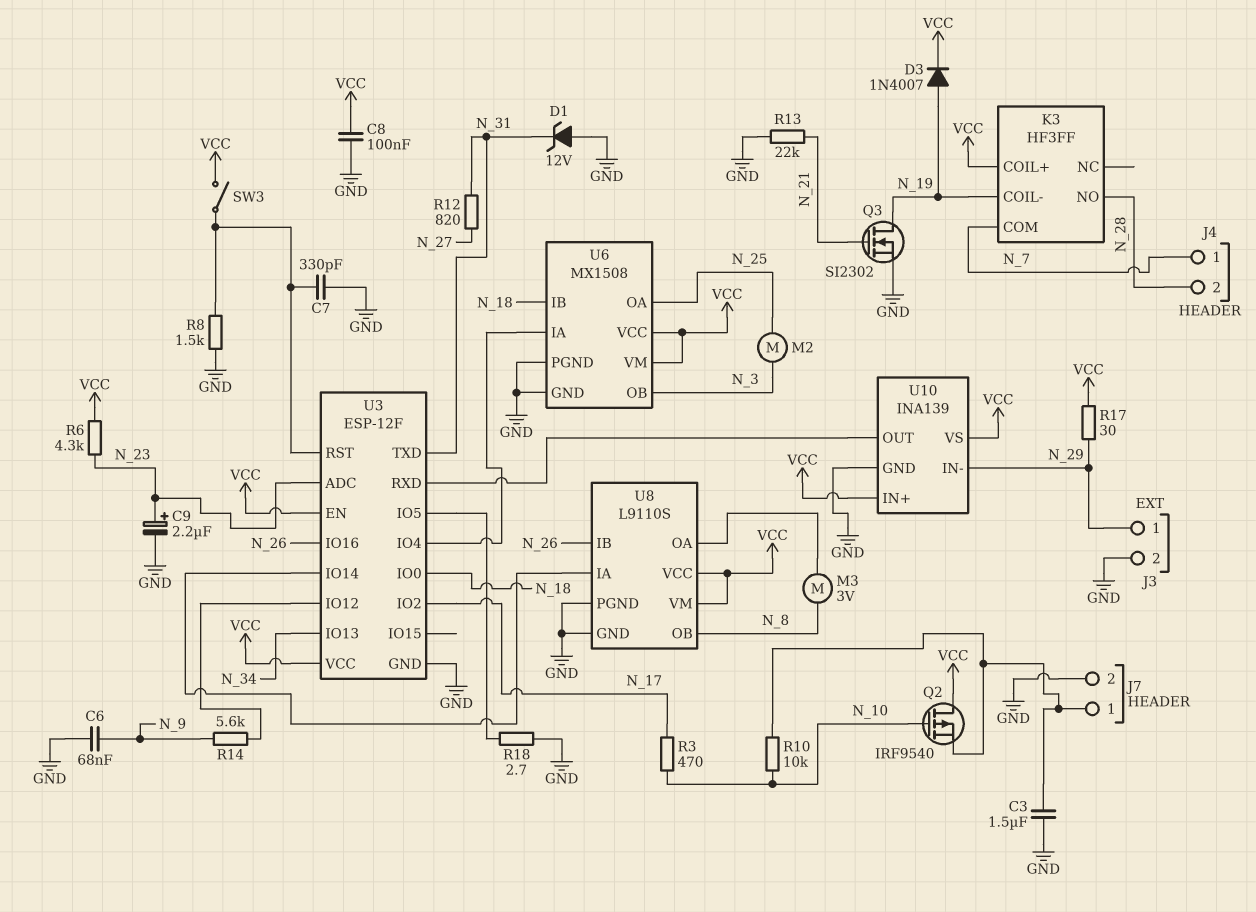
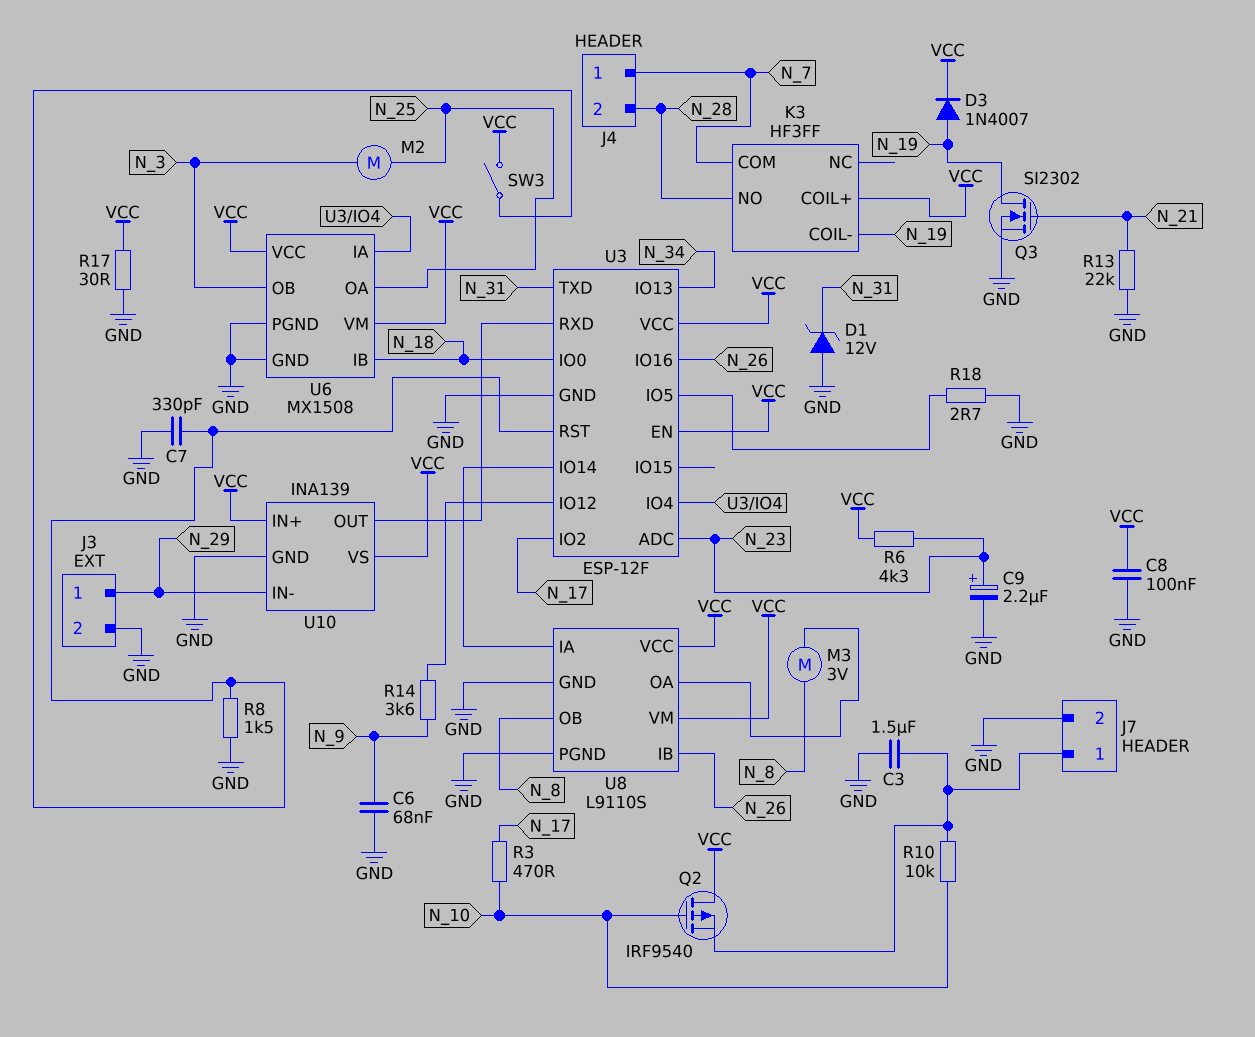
R12: 820 (N_27, N_31) -> none
R14: 5.6k (N_9, U3/IO12) -> 3.6k (N_9, U3/IO12)
R17: 30 (N_29, VCC) -> 30 (GND, VCC)

